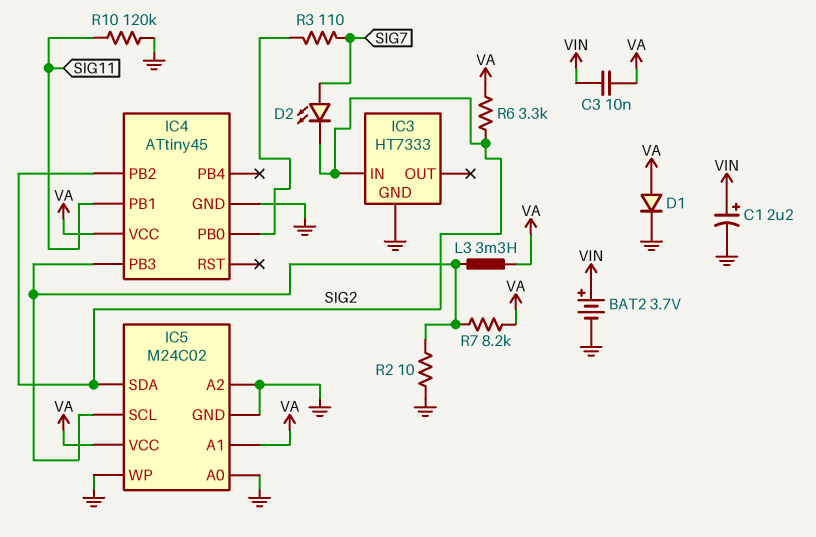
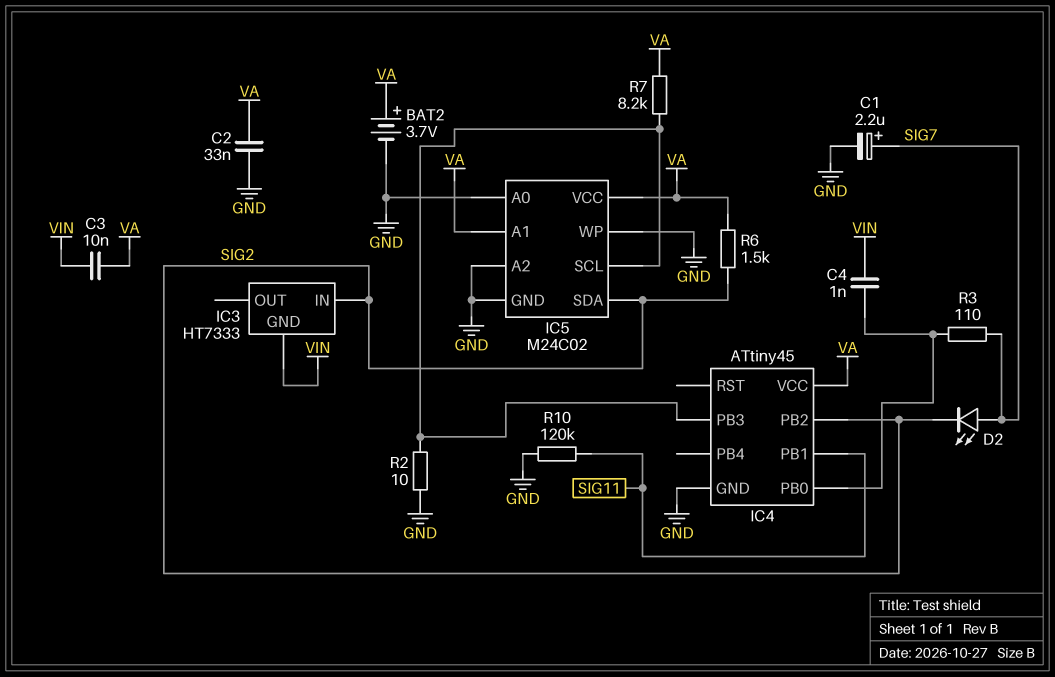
BAT2: 3.7V (plus VIN, minus GND) -> 3.7V (plus VA, minus GND)
C1: 2.2uF (plus VIN, minus GND) -> 2.2uF (plus SIG7, minus GND)
C2: none -> 33nF (GND, VA)
C4: none -> 1nF (IC4/PB0, VIN)
D1: diode (A VA, K GND) -> none
IC3 pin GND: GND -> VIN
L3: 3.3mH (IC4/PB3, VA) -> none
R6: 3.3k (SIG2, VA) -> 1.5k (SIG2, VA)

